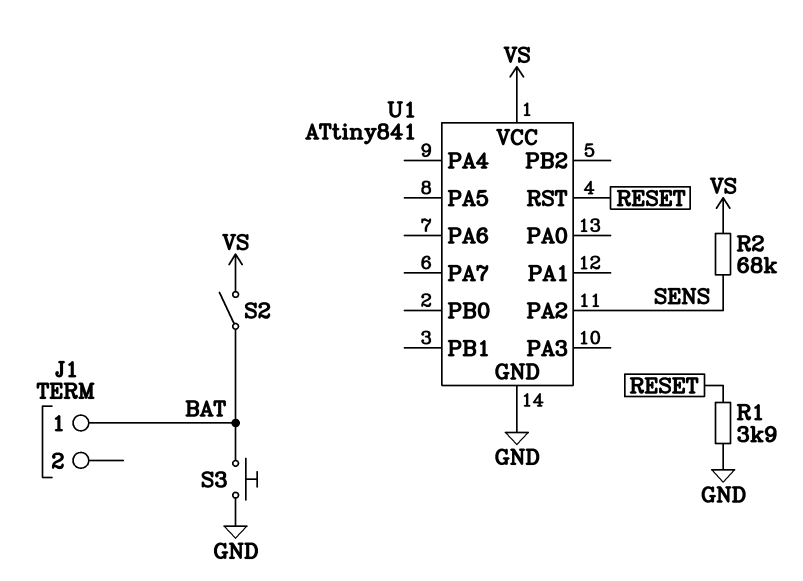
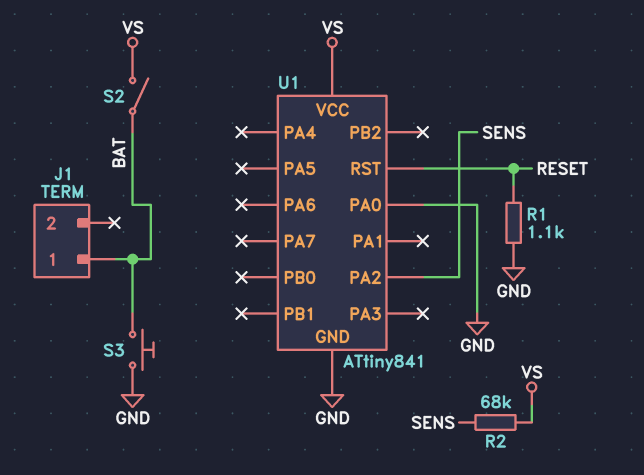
R1: 3.9k (GND, RESET) -> 1.1k (GND, RESET)
U1 pin PA0: none -> GND

